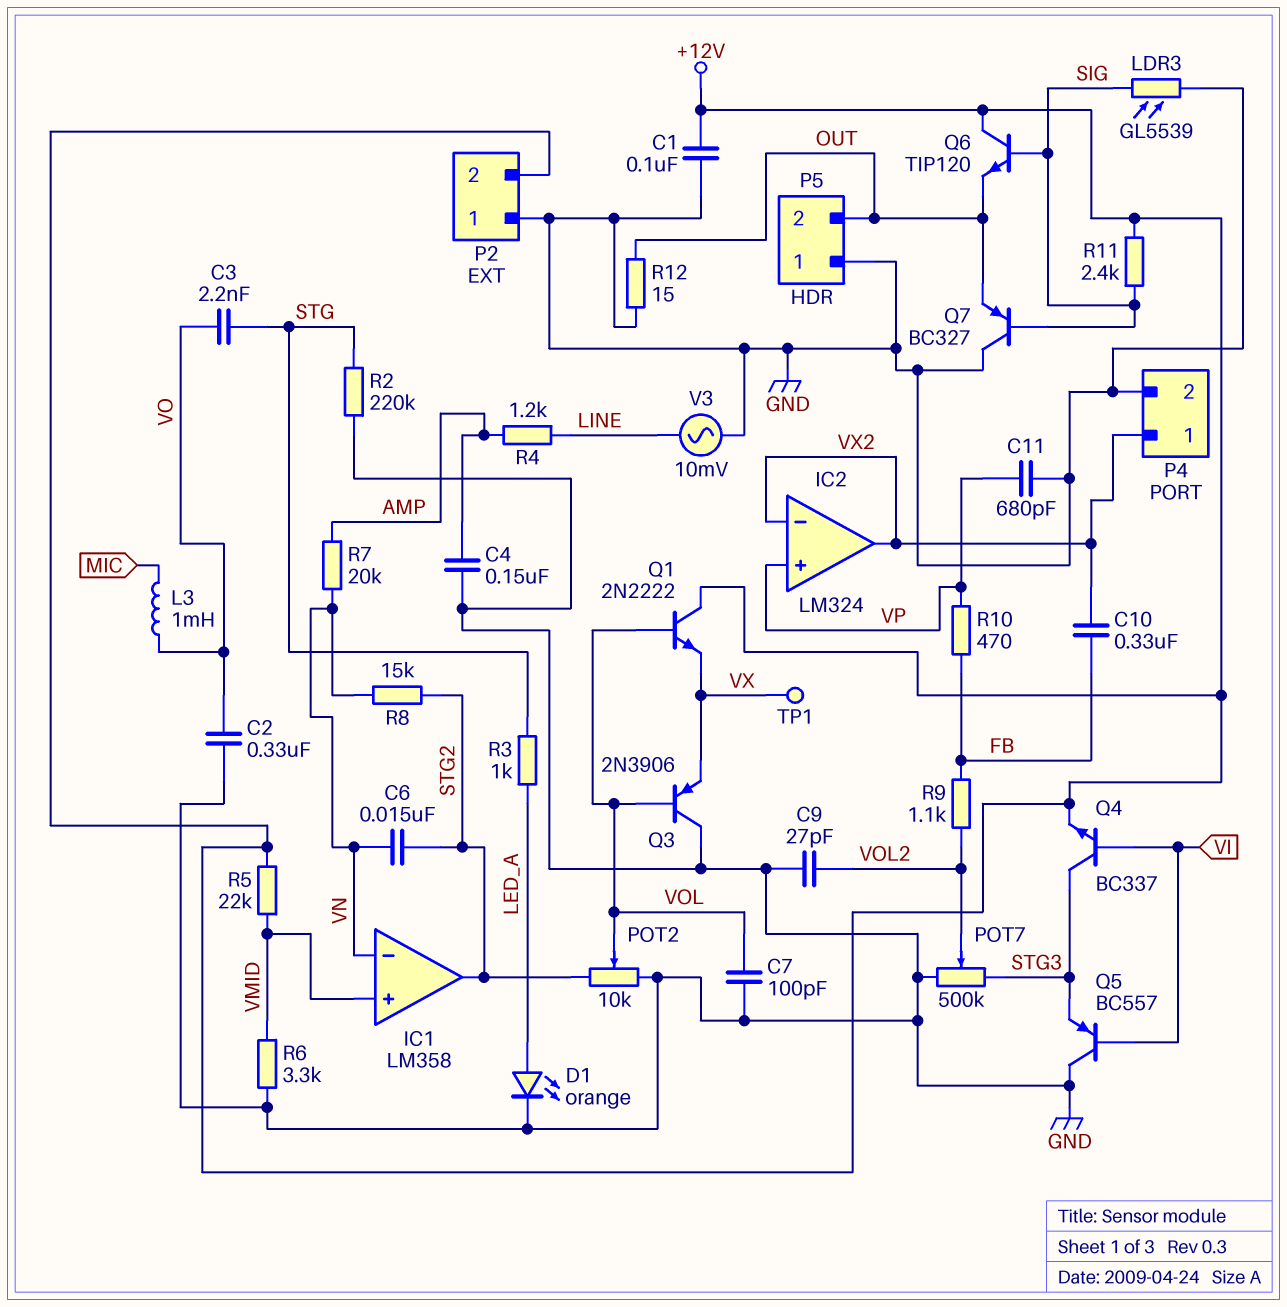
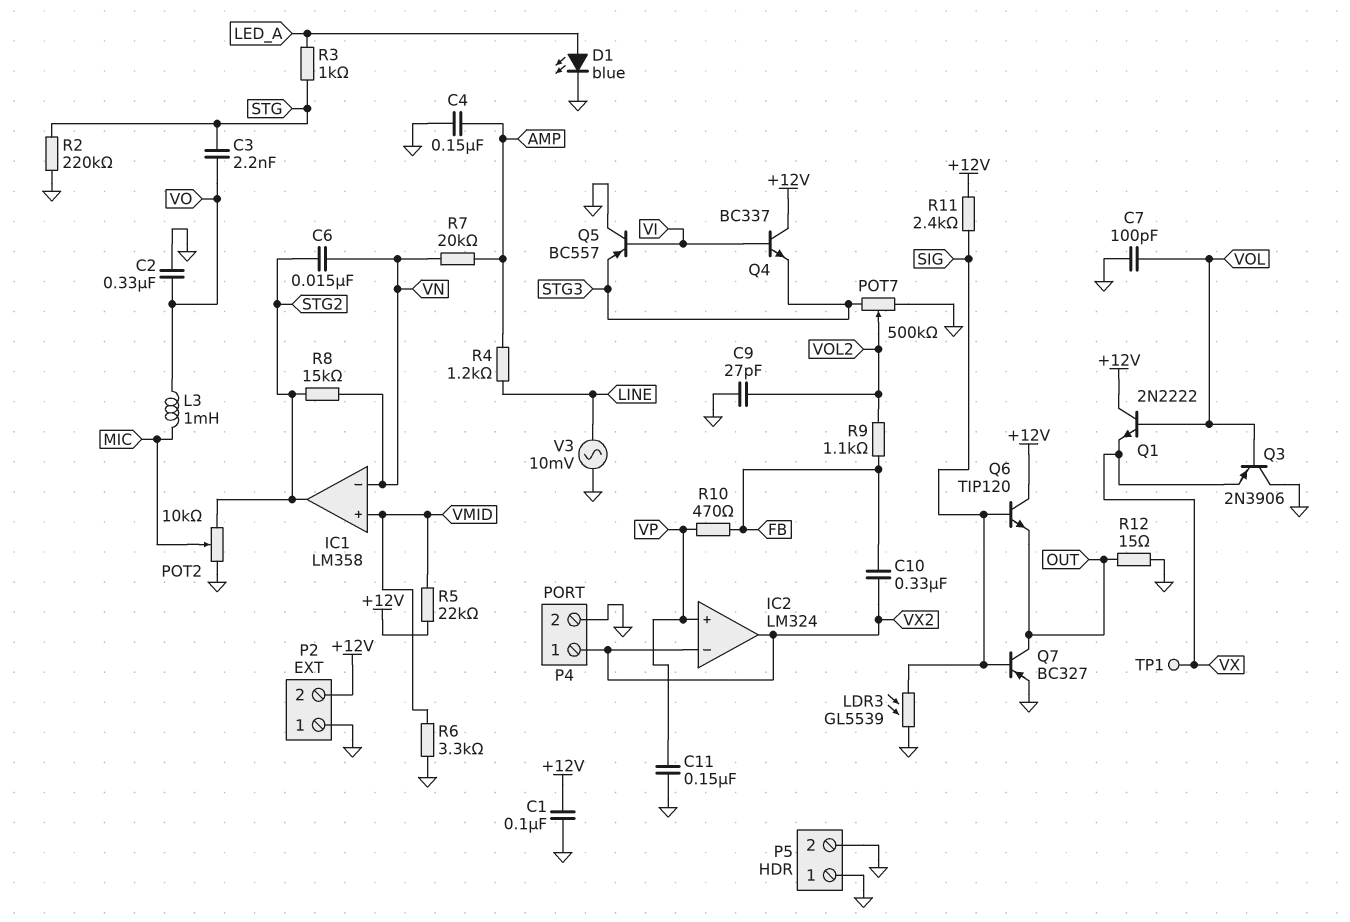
C11: 680pF (GND, VP) -> 150nF (GND, VP)
D1: LED orange (A LED_A, K GND) -> LED blue (A LED_A, K GND)
P5 pin 2: OUT -> GND
POT2: 10k (GND, STG2, wiper VOL) -> 10k (GND, STG2, wiper MIC)
Q4: NPN BC337 (B VI, C STG3, E +12V) -> NPN BC337 (B VI, C +12V, E STG3)
Q7: PNP BC327 (B SIG, C GND, E OUT) -> PNP BC327 (B SIG, C OUT, E GND)

